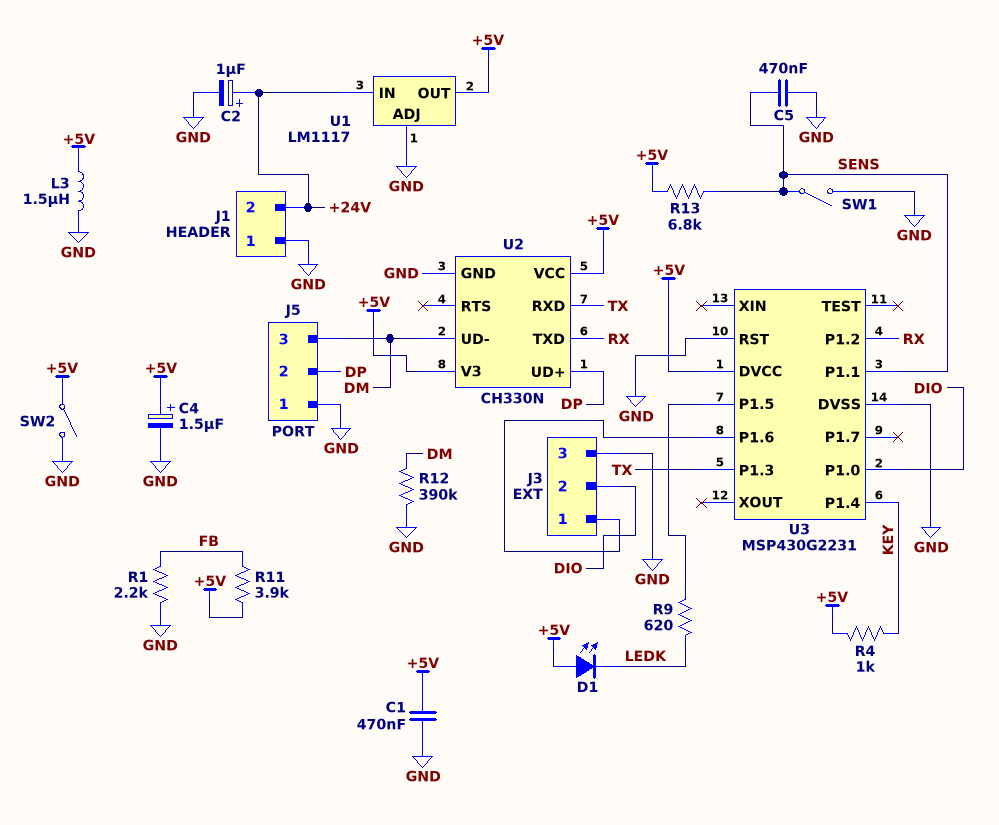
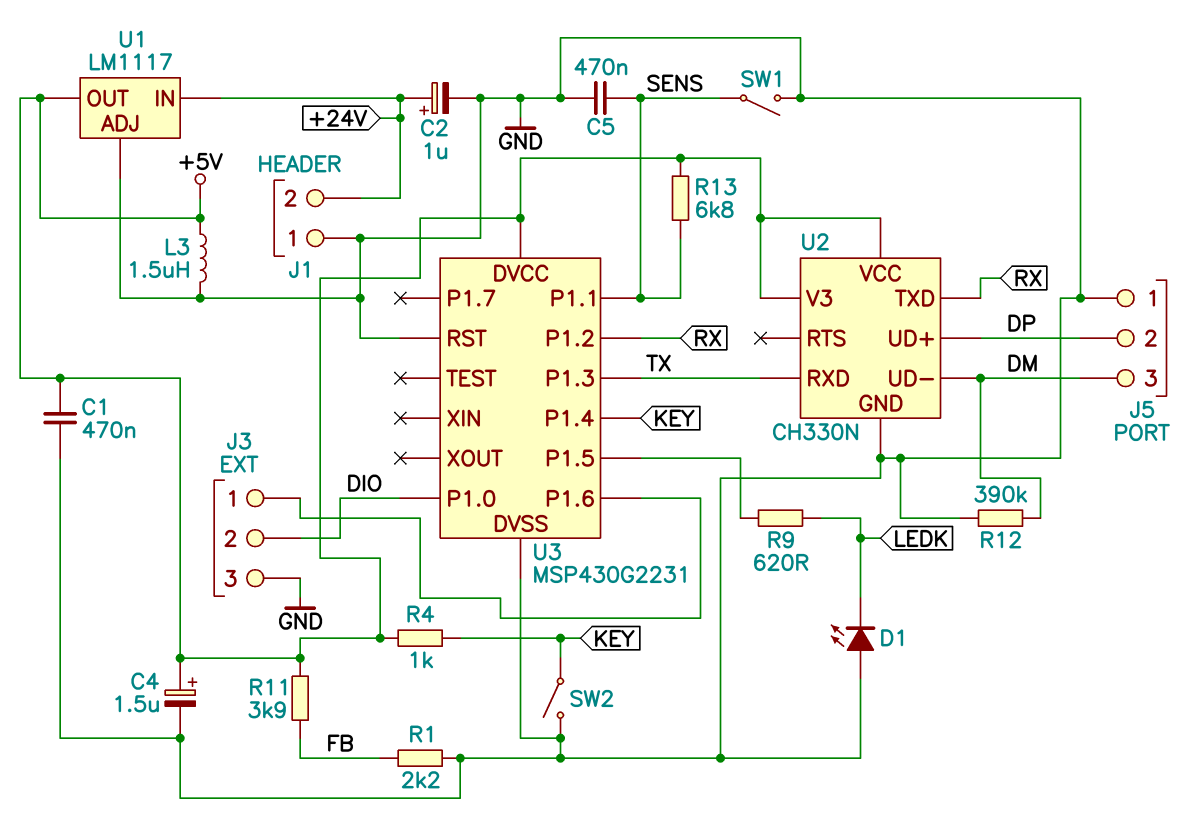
D1: LED (A +5V, K LEDK) -> LED (A GND, K LEDK)
SW2: switch (+5V, GND) -> switch (GND, KEY)

